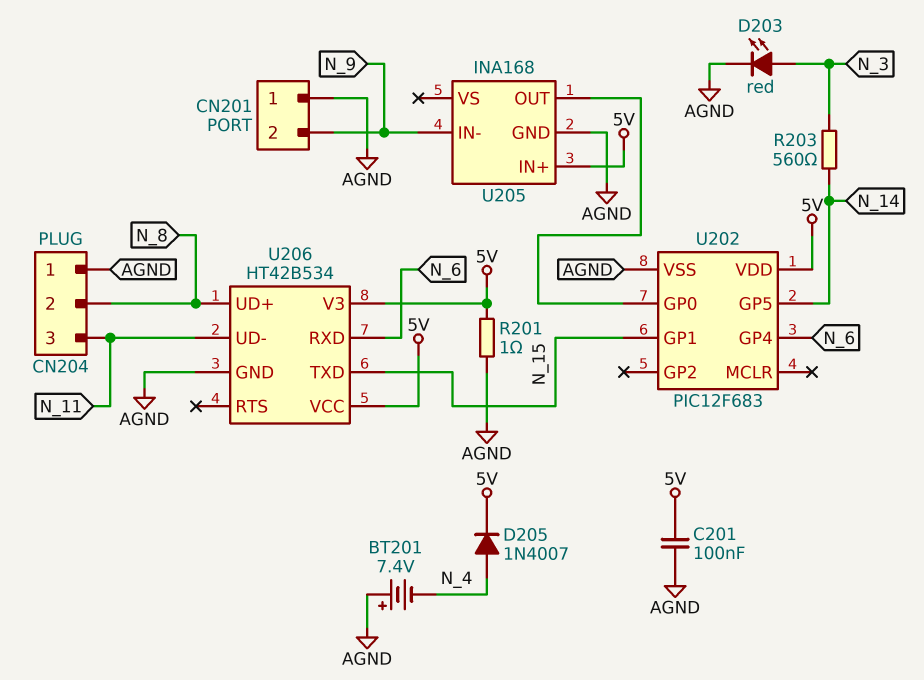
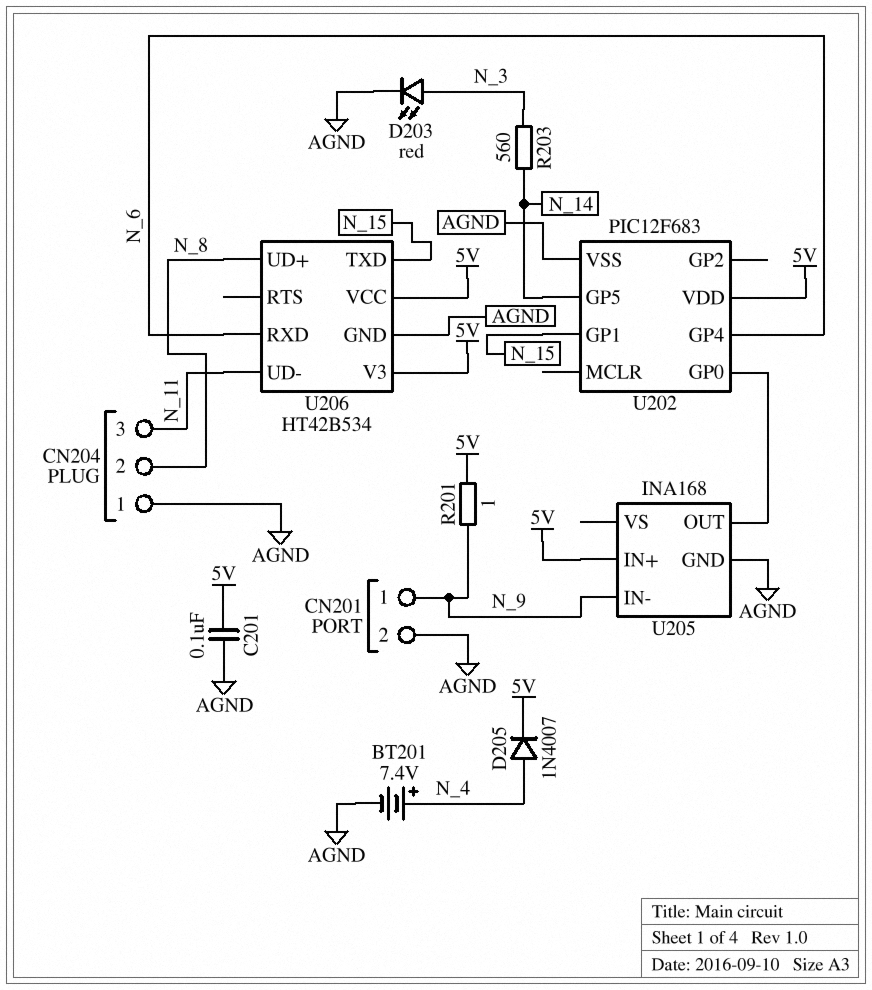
BT201: 7.4V (plus AGND, minus N_4) -> 7.4V (plus N_4, minus AGND)
CN201 pin 1: AGND -> N_9
CN201 pin 2: N_9 -> AGND
R201: 1 (5V, AGND) -> 1 (5V, N_9)

